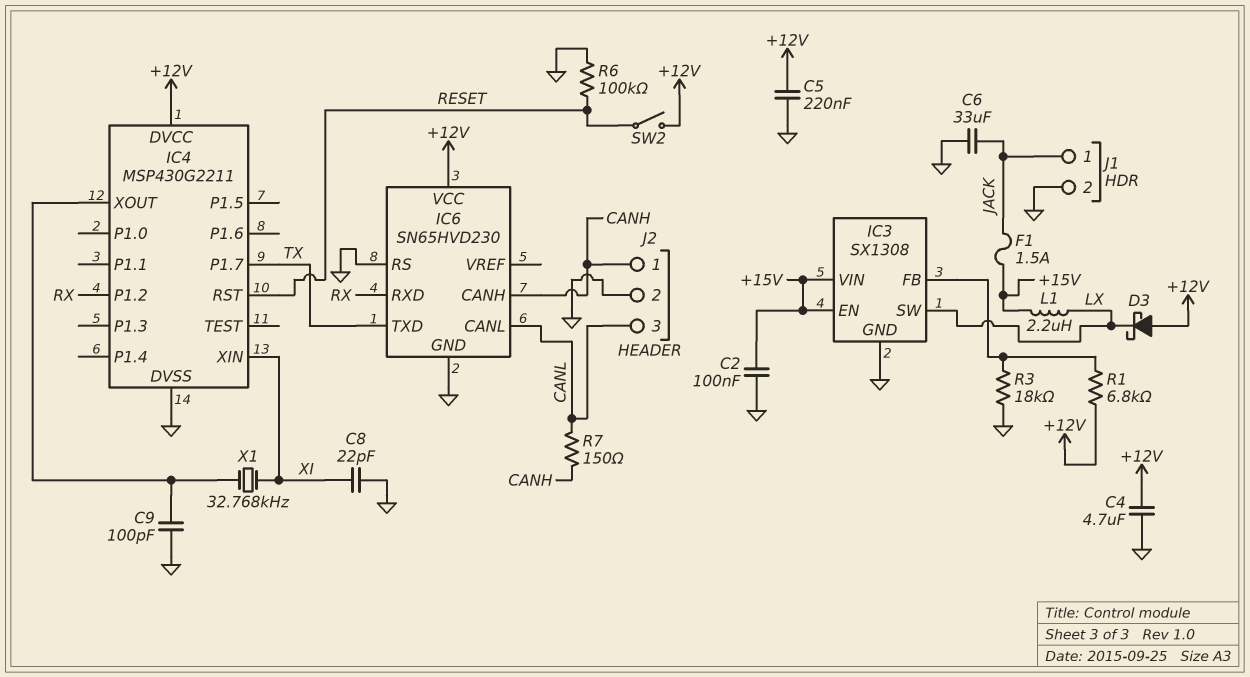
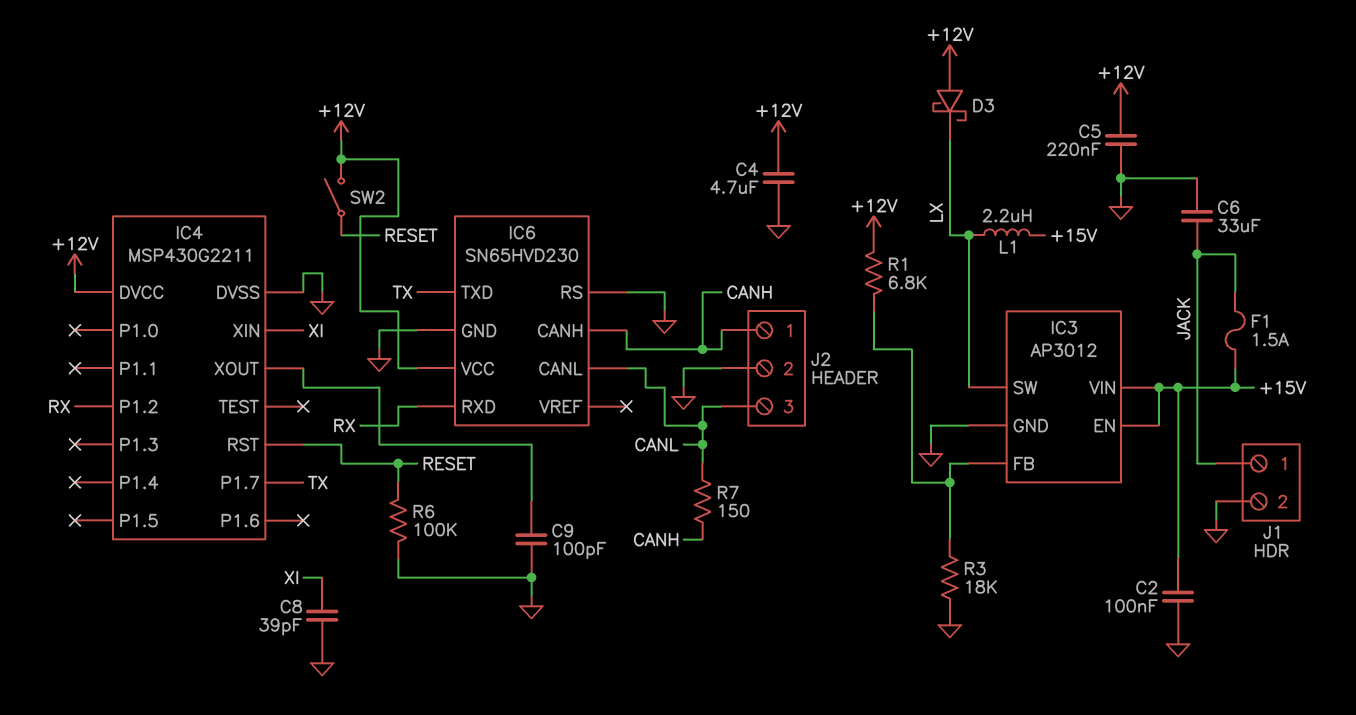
C8: 22pF (GND, XI) -> 39pF (GND, XI)
IC3: SX1308 -> AP3012
X1: 32.768kHz (IC4/XOUT, XI) -> none

